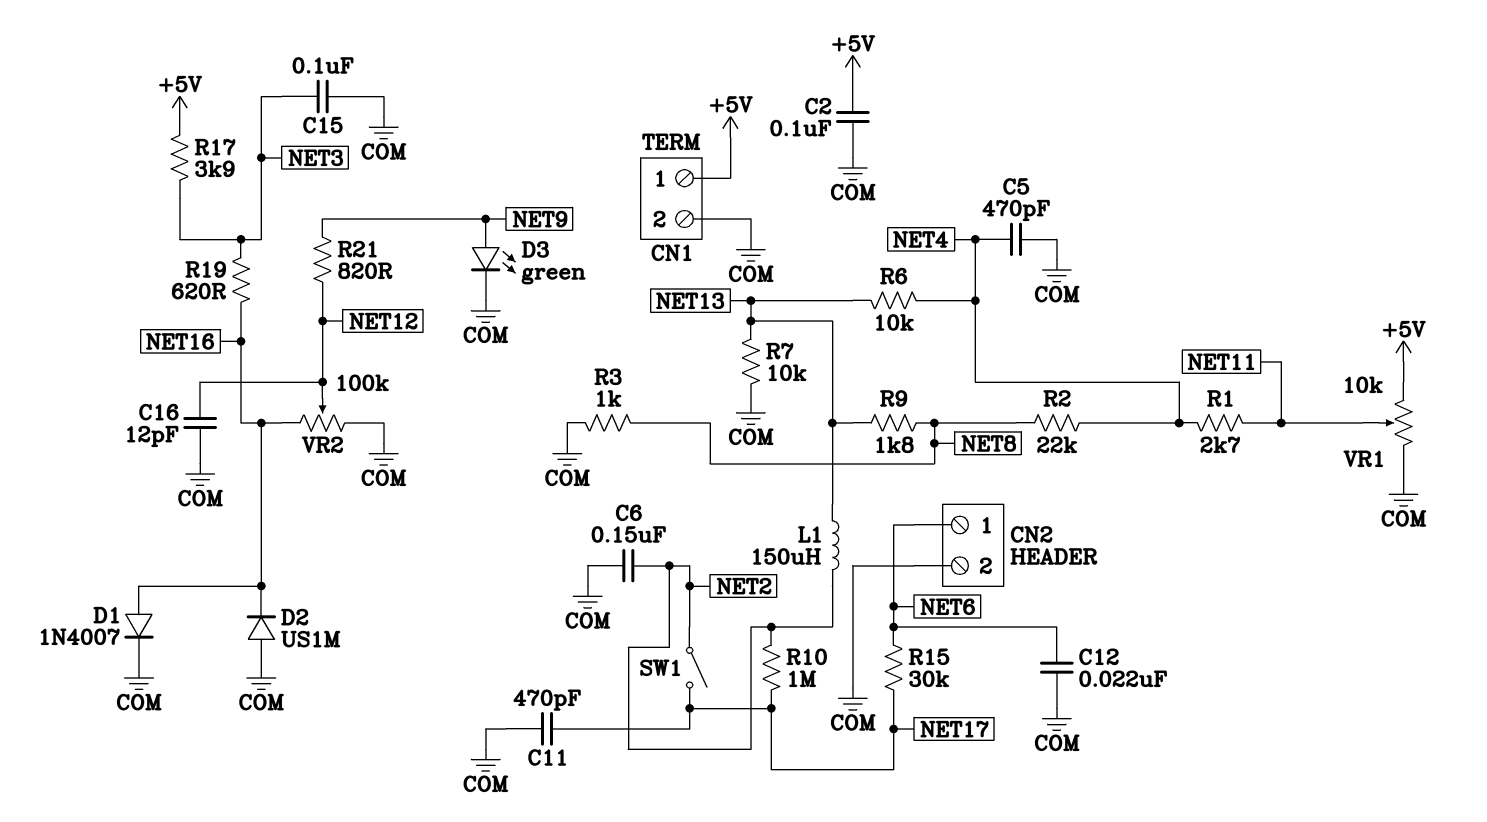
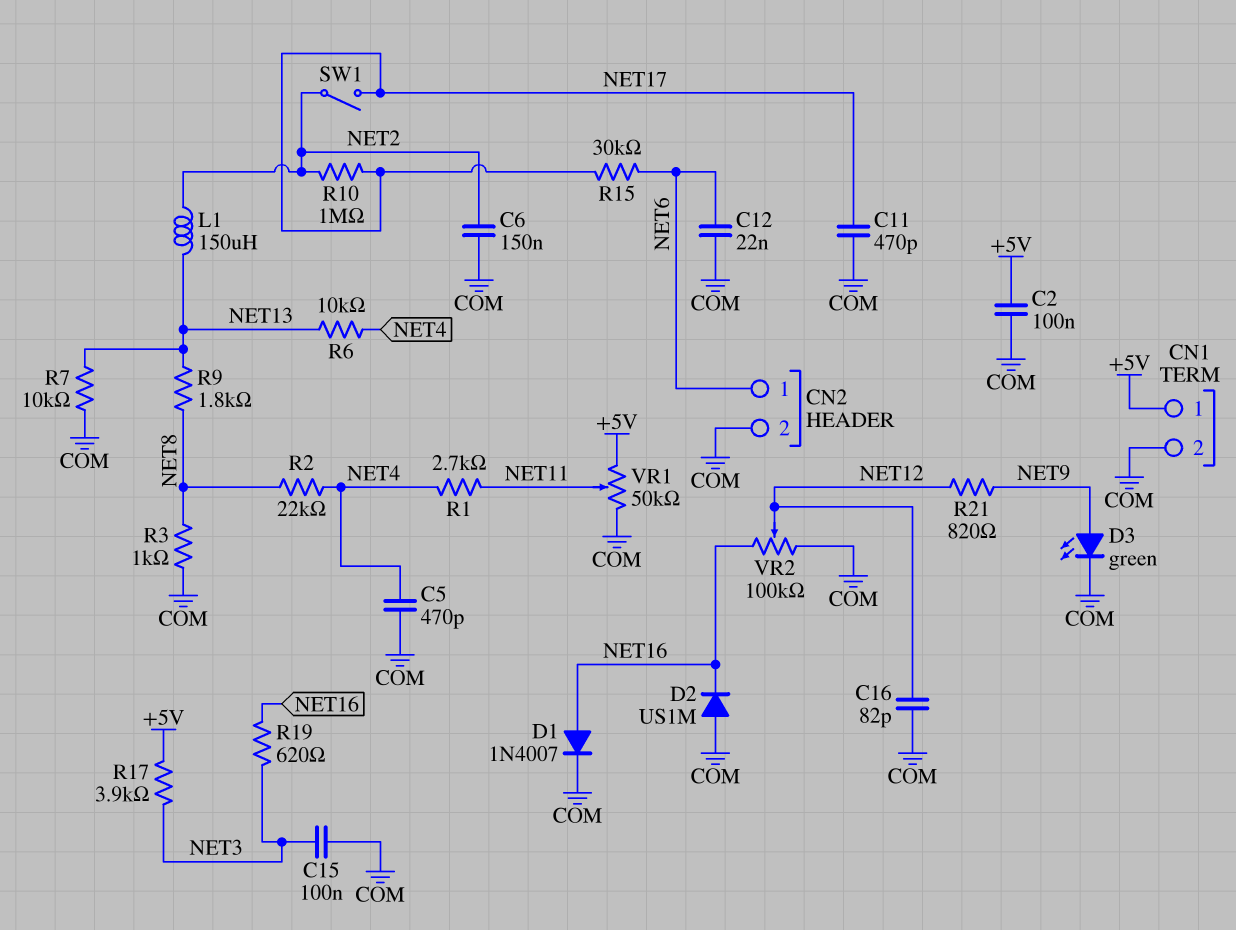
C16: 12pF (COM, NET12) -> 82pF (COM, NET12)
VR1: 10k (+5V, COM, wiper NET11) -> 50k (+5V, COM, wiper NET11)

